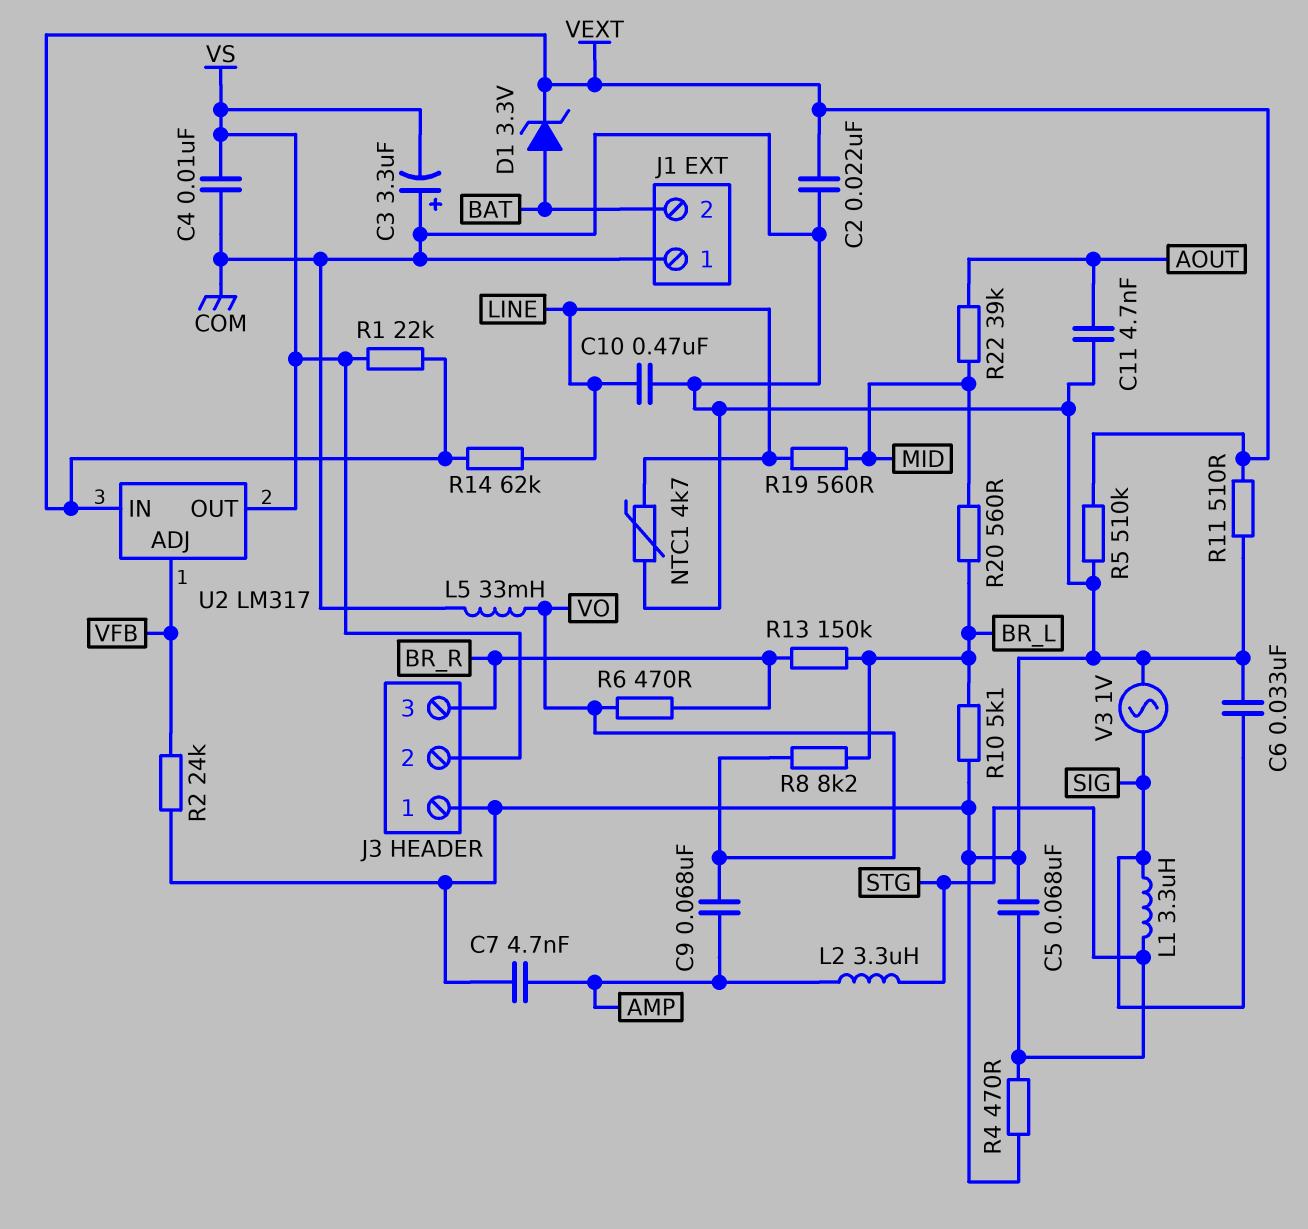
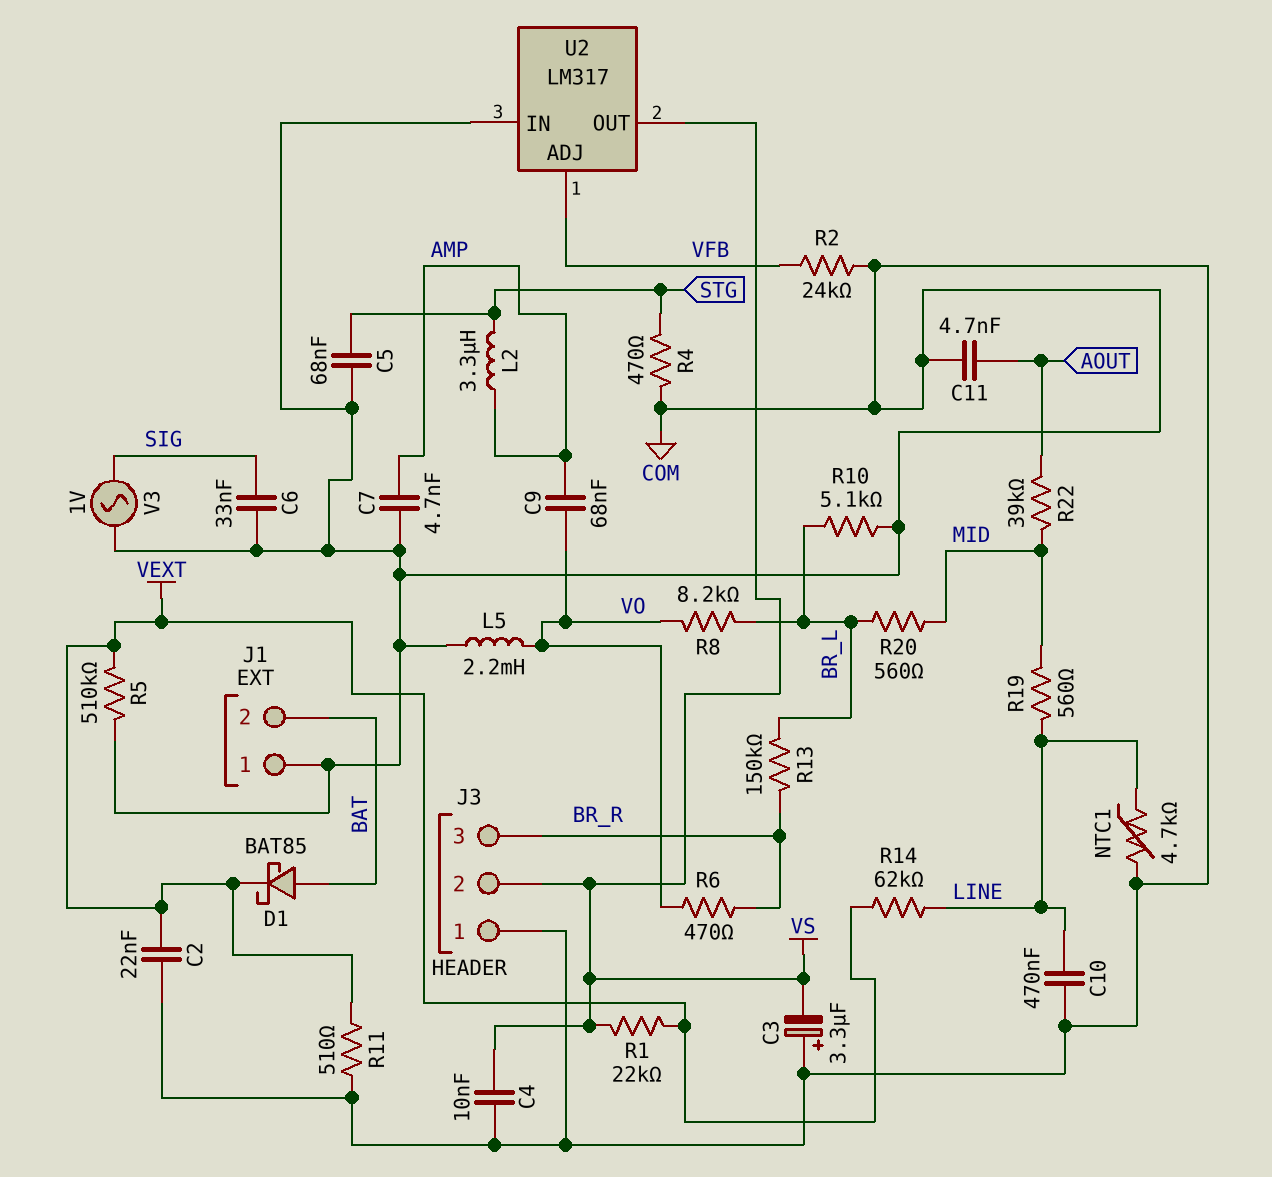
D1: zener 3.3V (A BAT, K VEXT) -> schottky BAT85 (A BAT, K VEXT)
L1: 3.3uH (SIG, STG) -> none
L5: 33mH (COM, VO) -> 2.2mH (COM, VO)
U2 pin IN: VEXT -> COM

